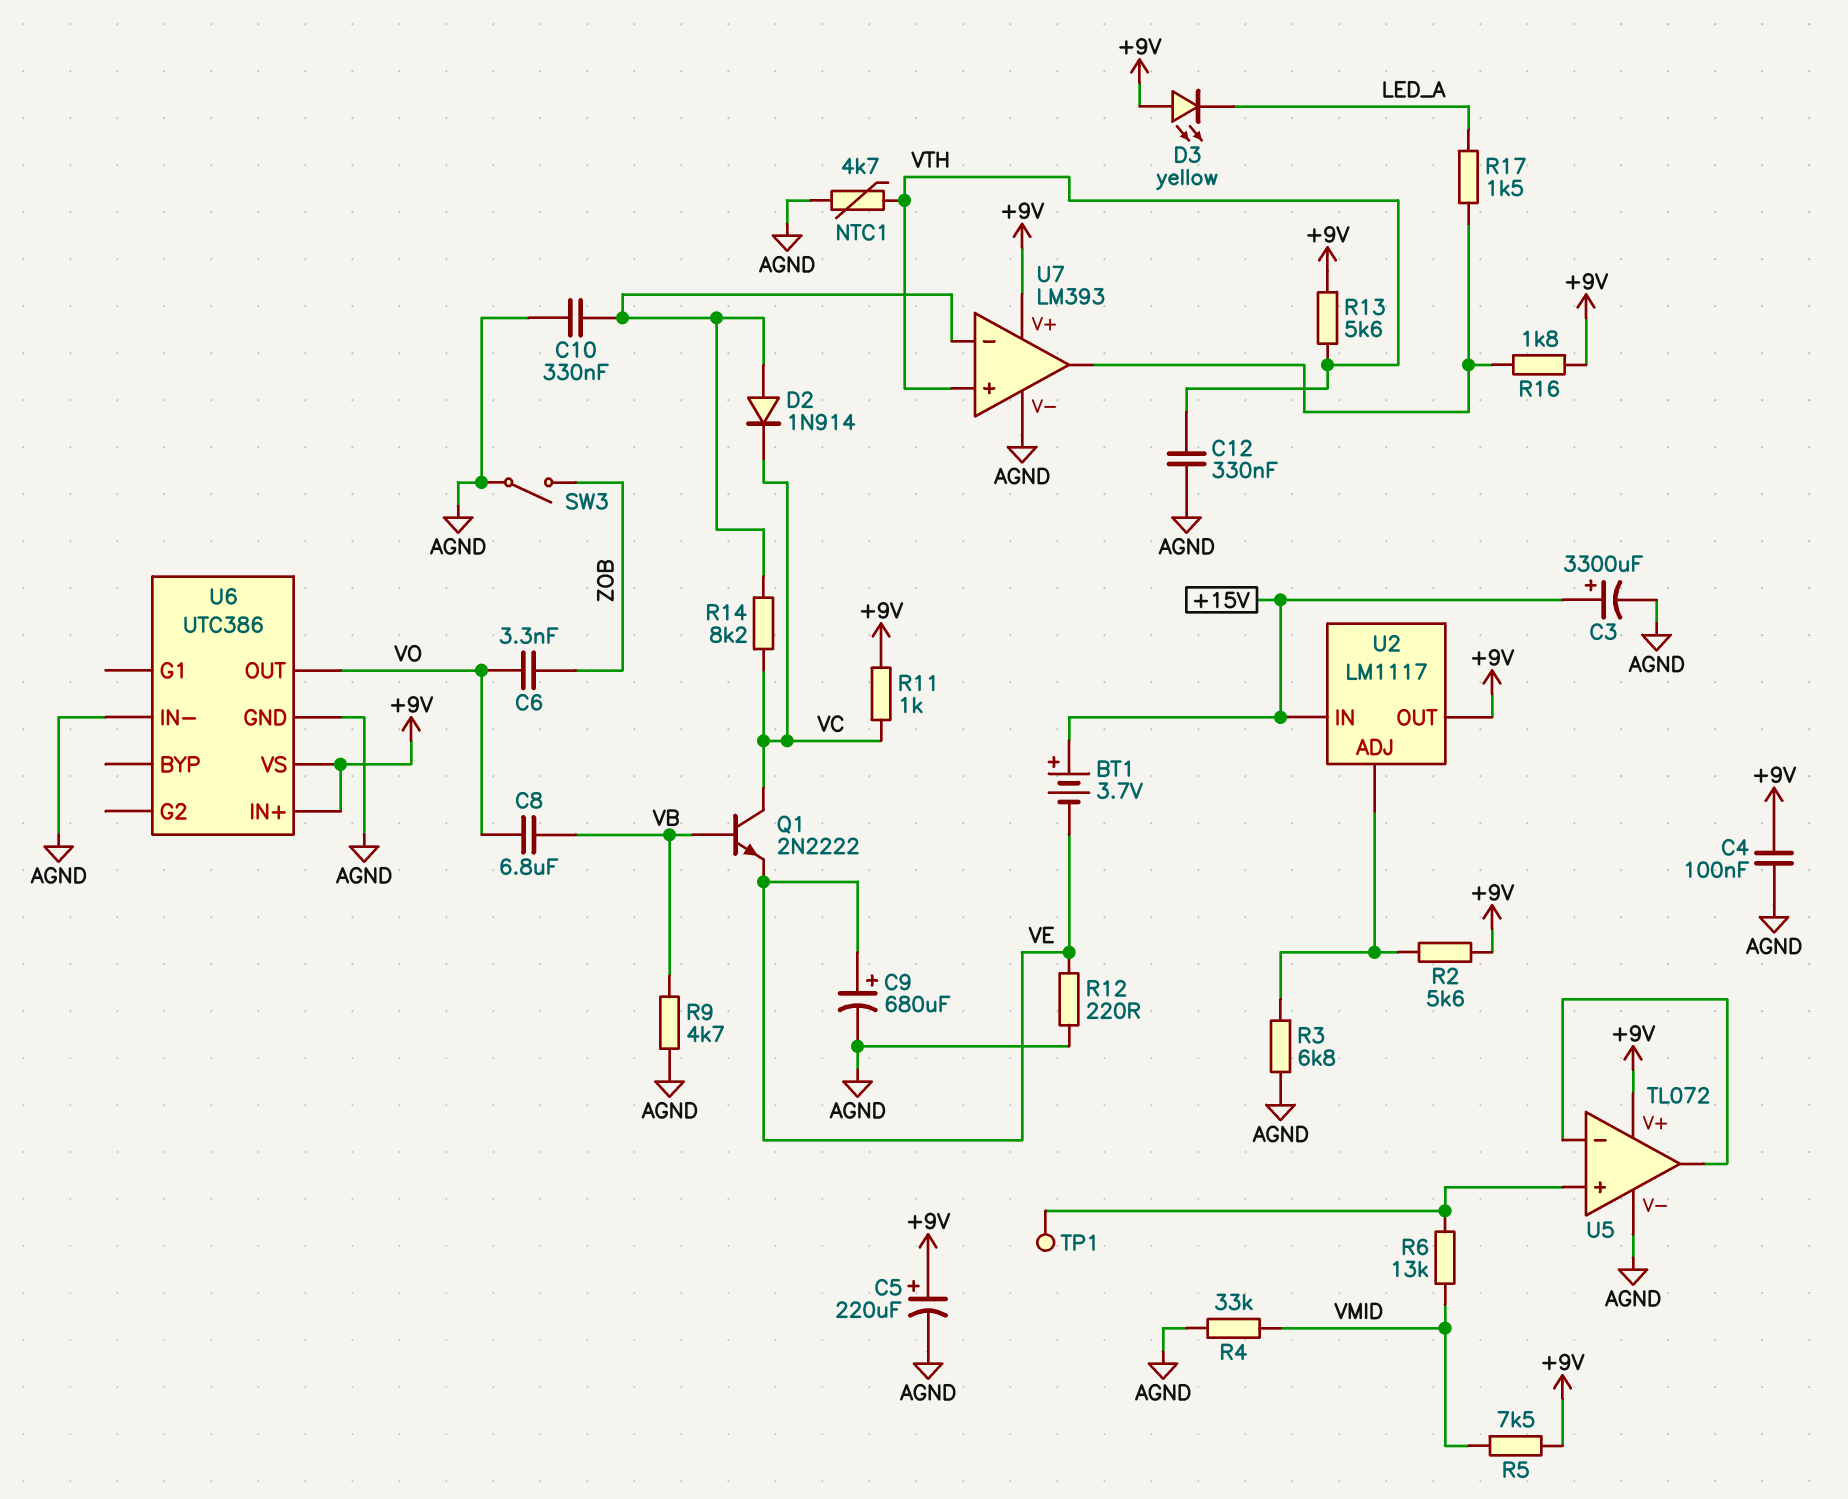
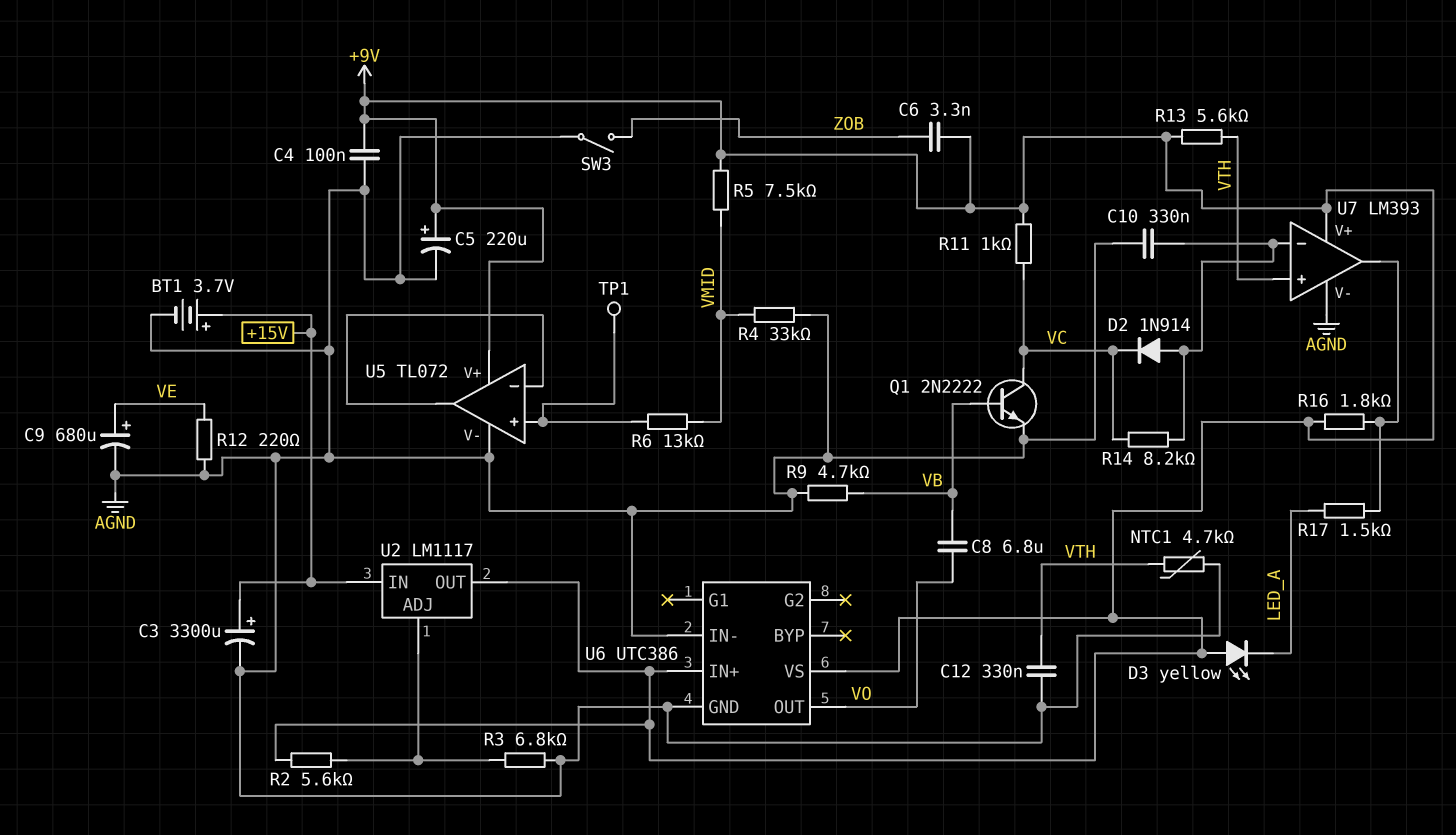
BT1: 3.7V (plus +15V, minus VE) -> 3.7V (plus +15V, minus AGND)
C6: 3.3nF (VO, ZOB) -> 3.3nF (+9V, ZOB)
Q1: NPN 2N2222 (B VB, C VC, E VE) -> NPN 2N2222 (B VB, C VC, E AGND)

